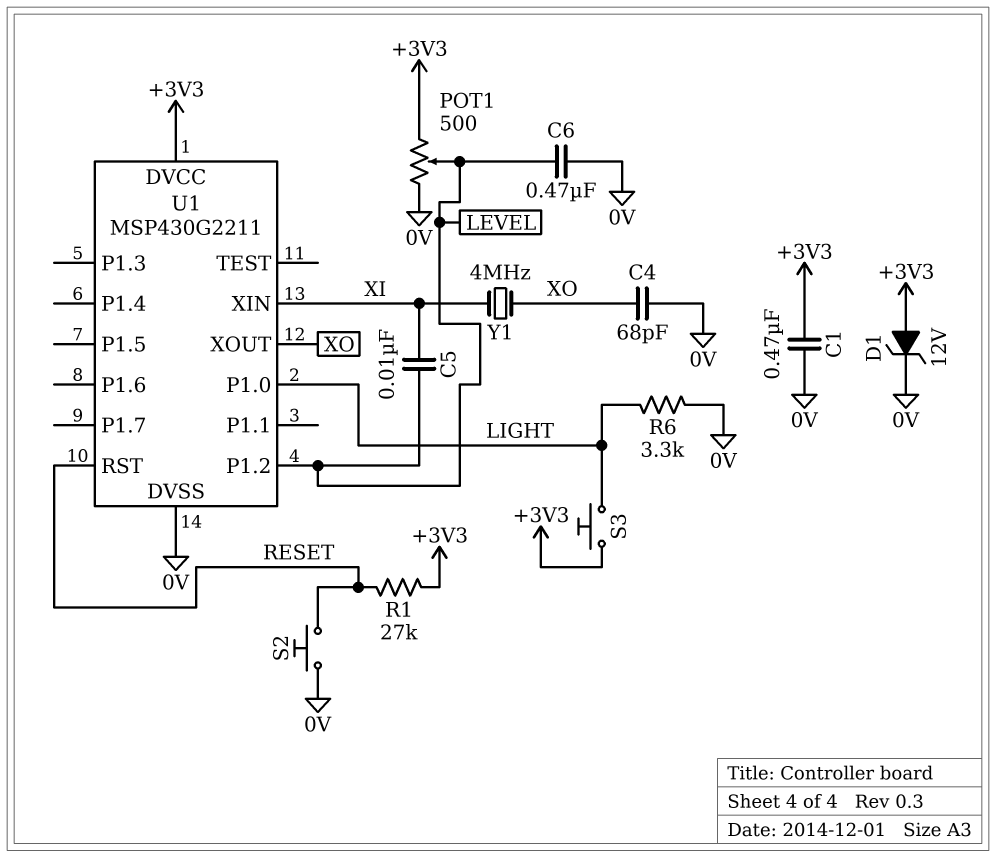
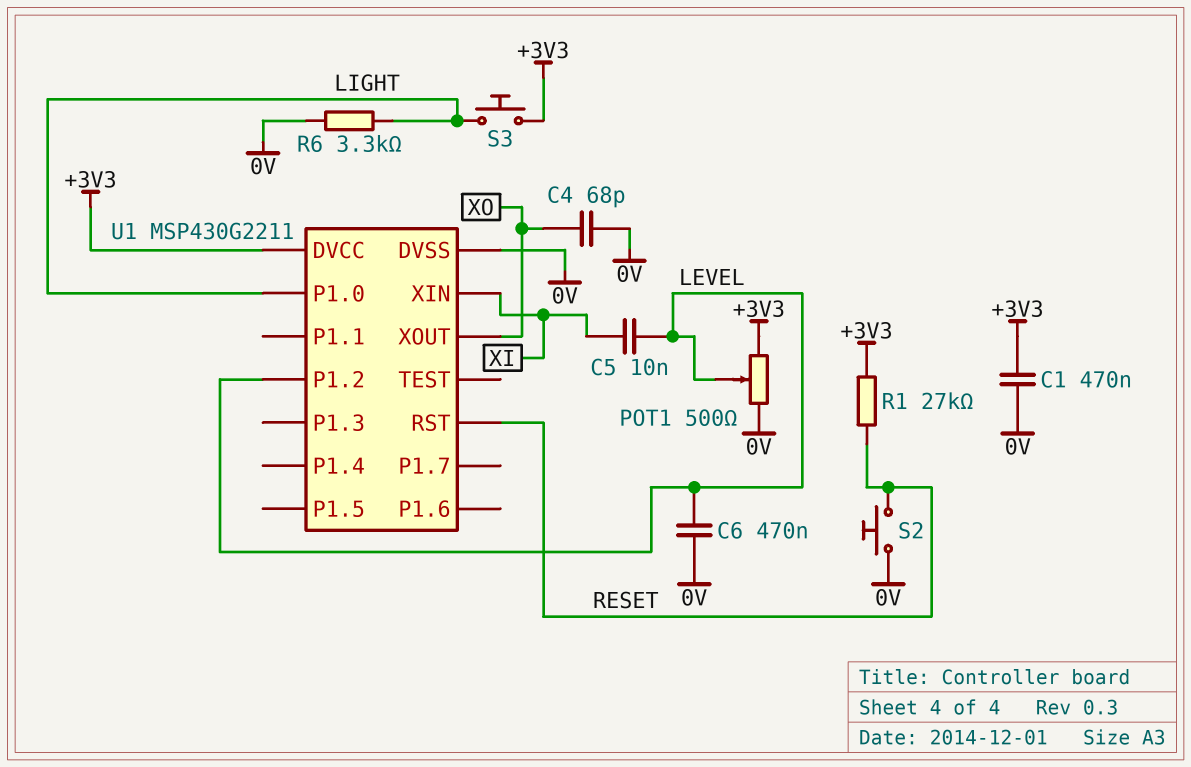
D1: zener 12V (A +3V3, K 0V) -> none
Y1: 4MHz (XI, XO) -> none

